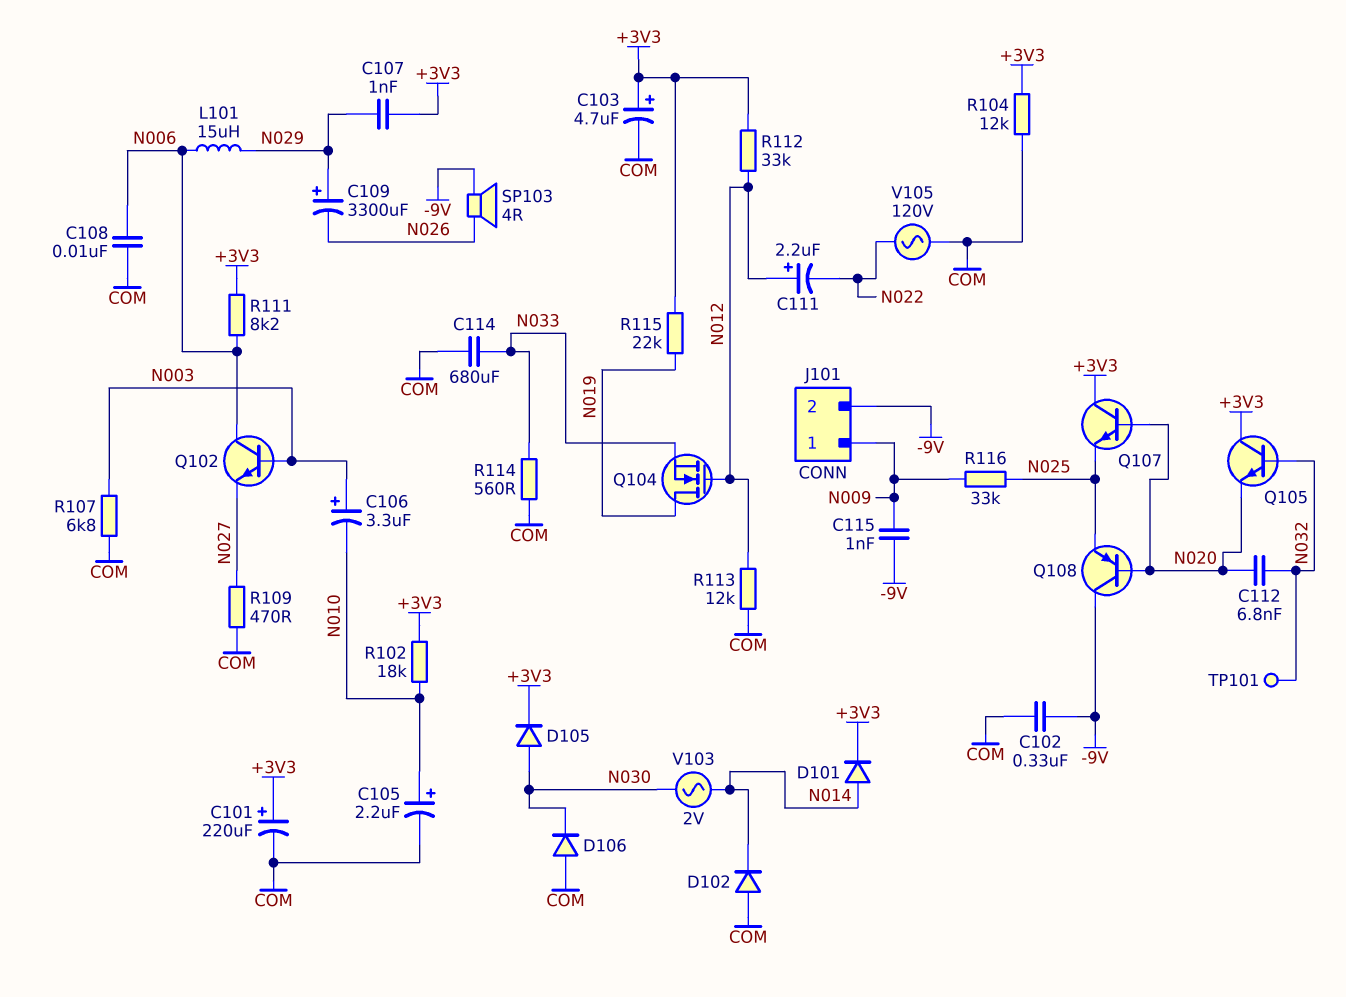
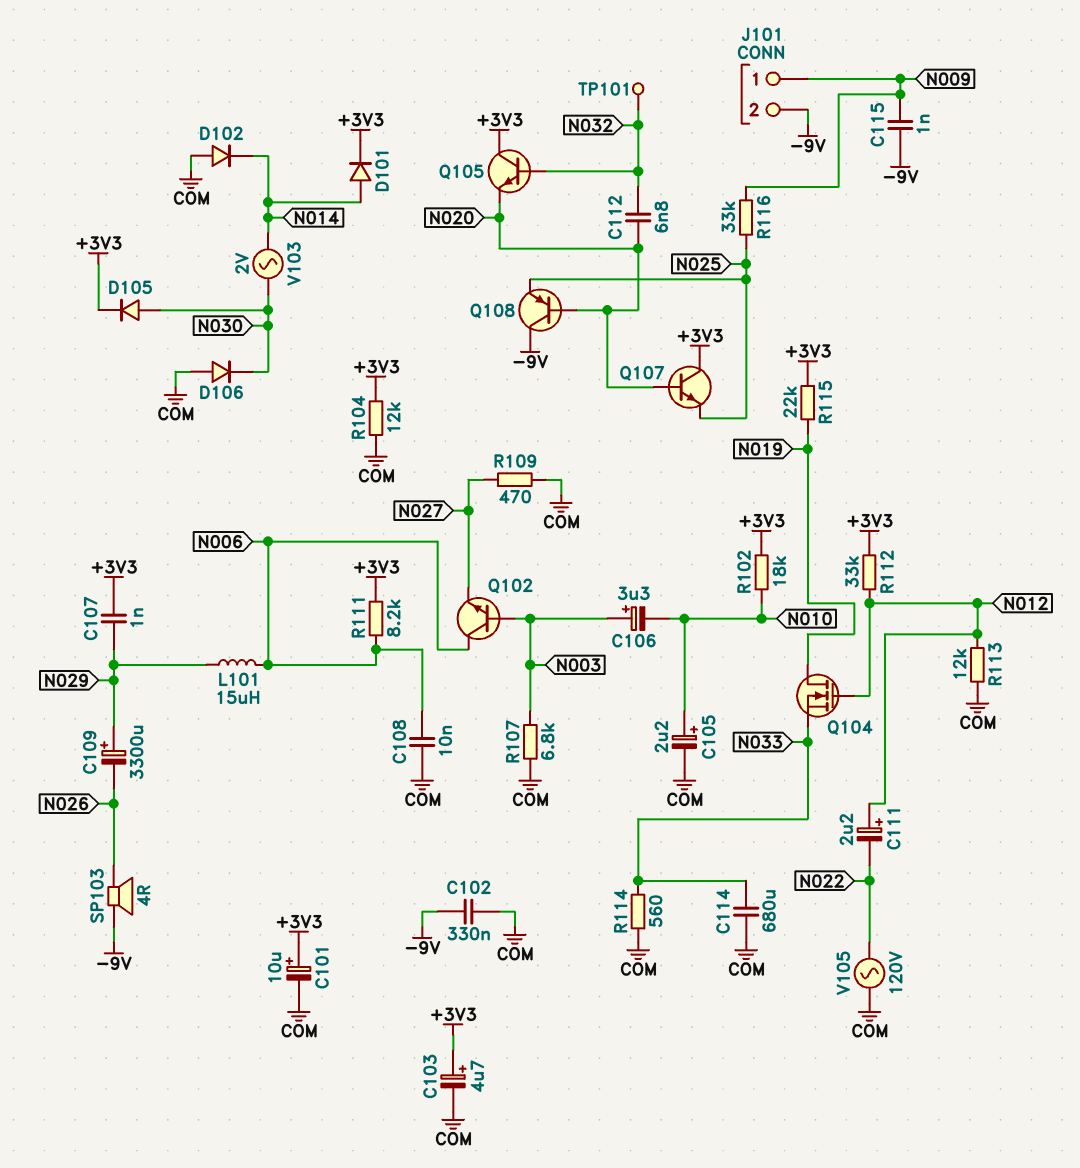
C101: 220uF (plus +3V3, minus COM) -> 10uF (plus +3V3, minus COM)

